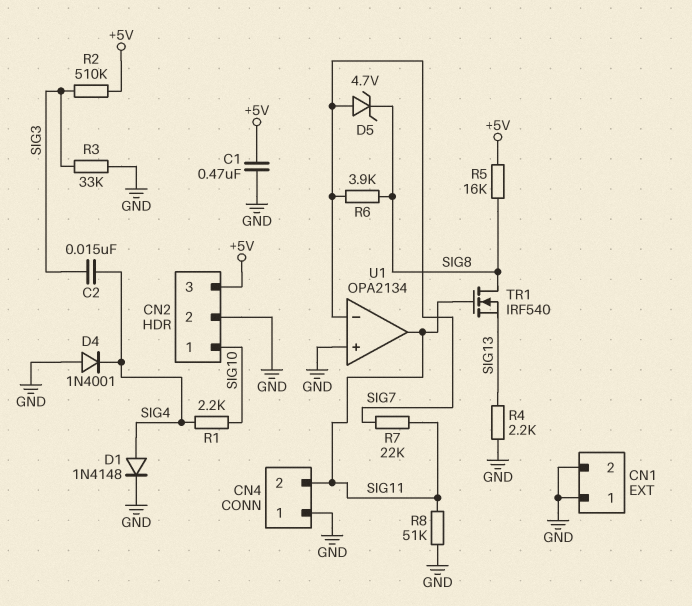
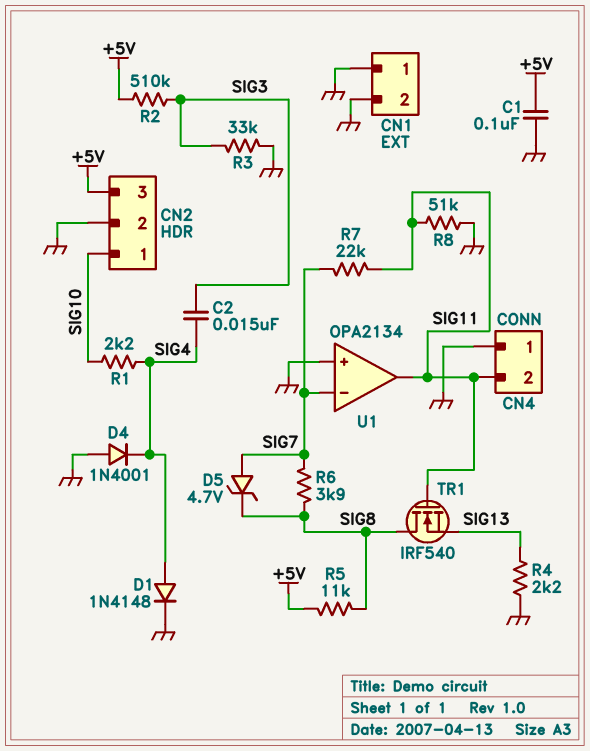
C1: 470nF (+5V, GND) -> 100nF (+5V, GND)
R5: 16k (+5V, SIG8) -> 11k (+5V, SIG8)

